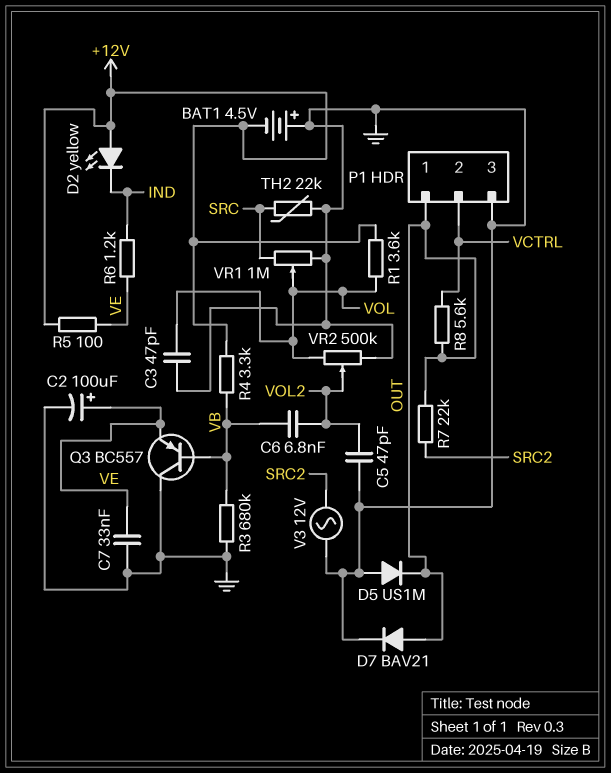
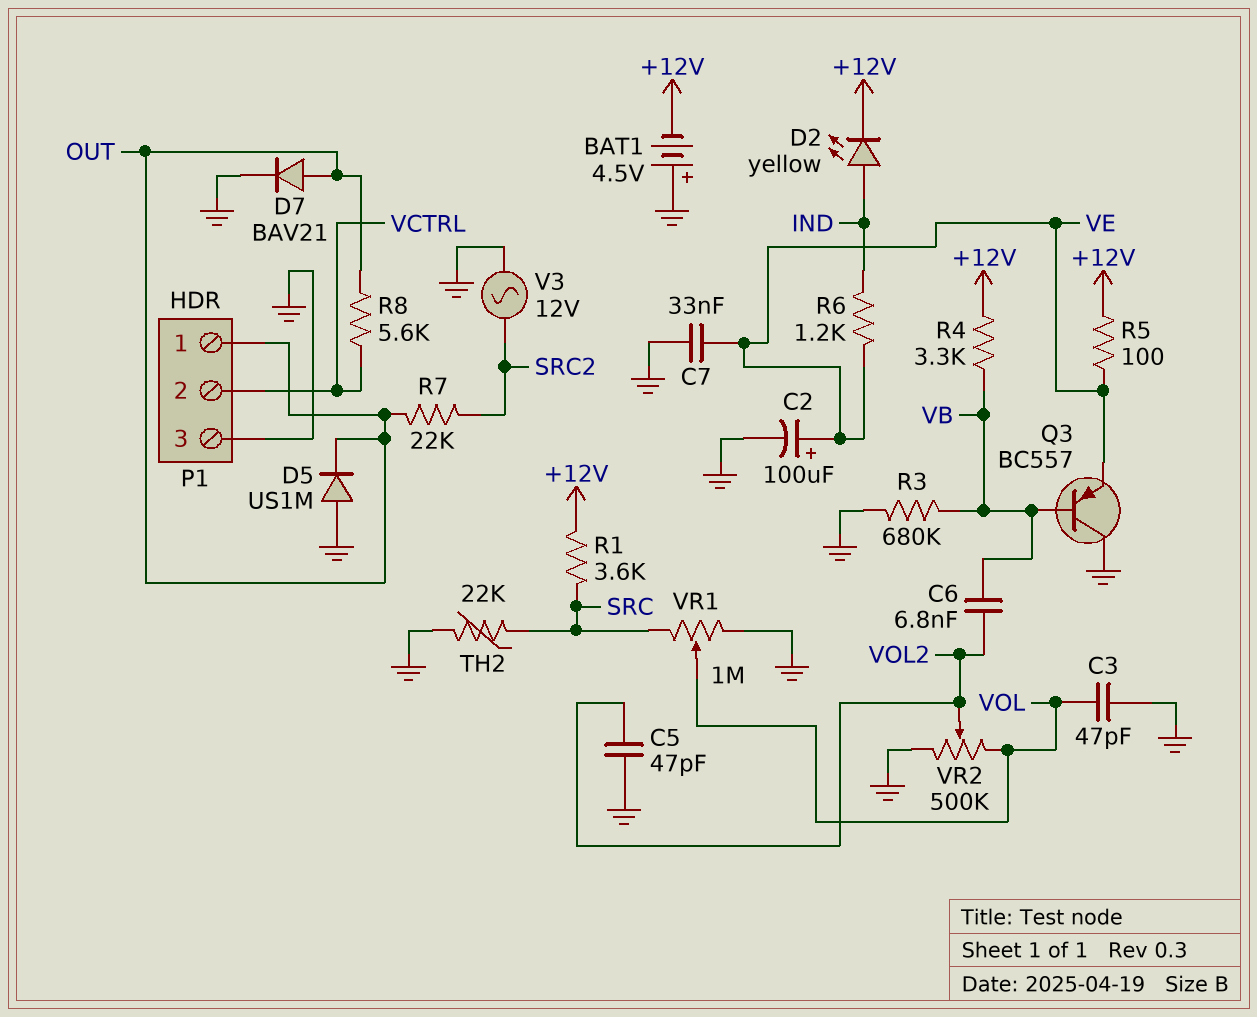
D2: LED yellow (A +12V, K IND) -> LED yellow (A IND, K +12V)
R1: 3.6k (+12V, VOL) -> 3.6k (+12V, SRC)

